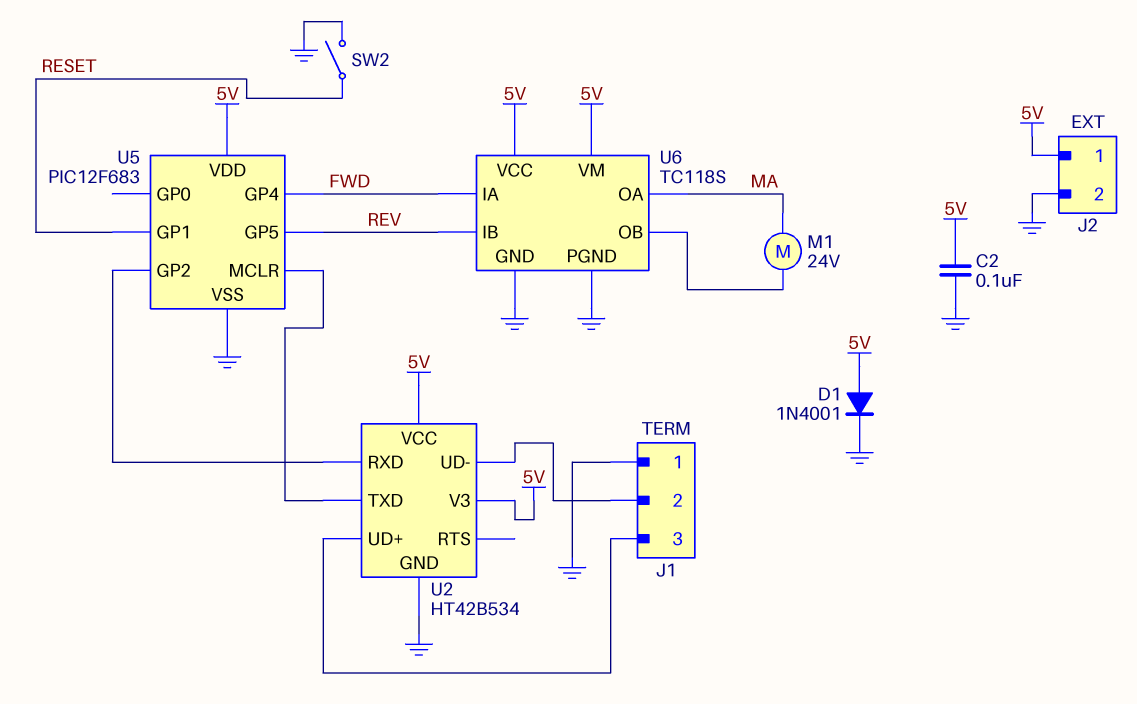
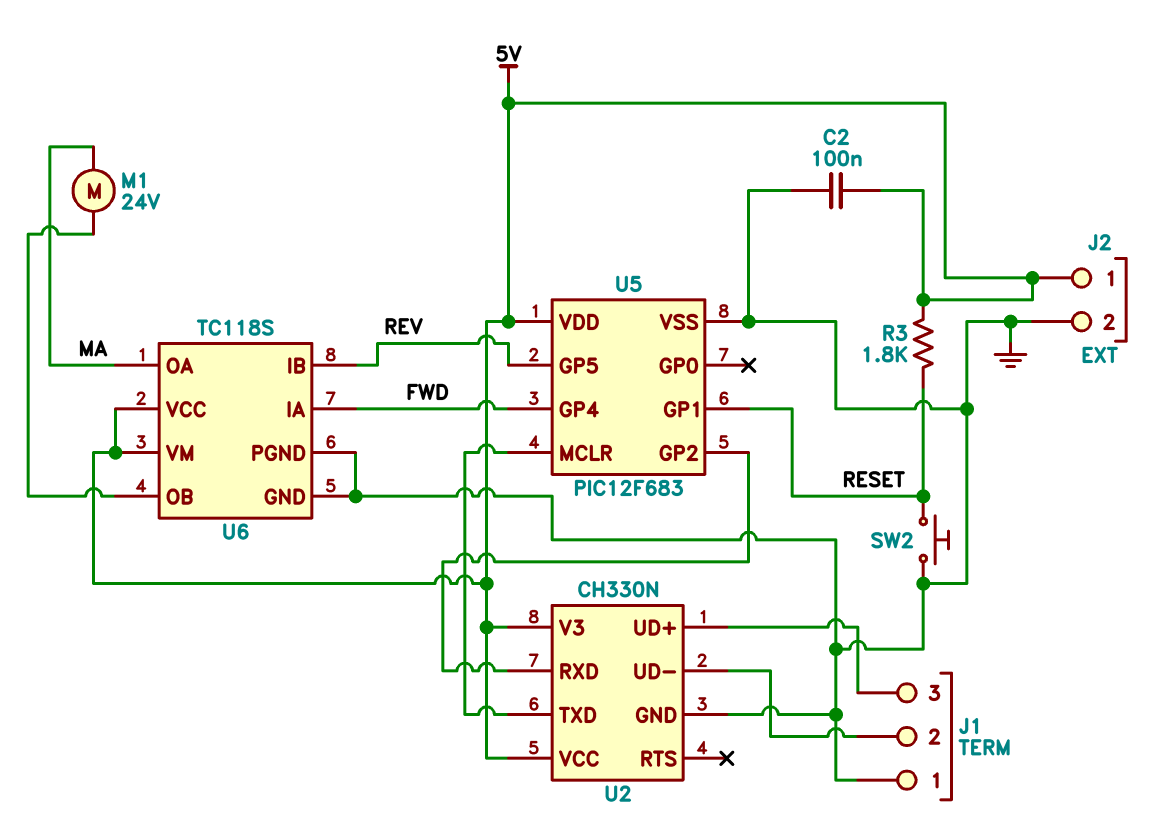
D1: diode 1N4001 (A 5V, K GND) -> none
R3: none -> 1.8k (5V, RESET)
SW2: switch (GND, RESET) -> button (GND, RESET)
U2: HT42B534 -> CH330N

